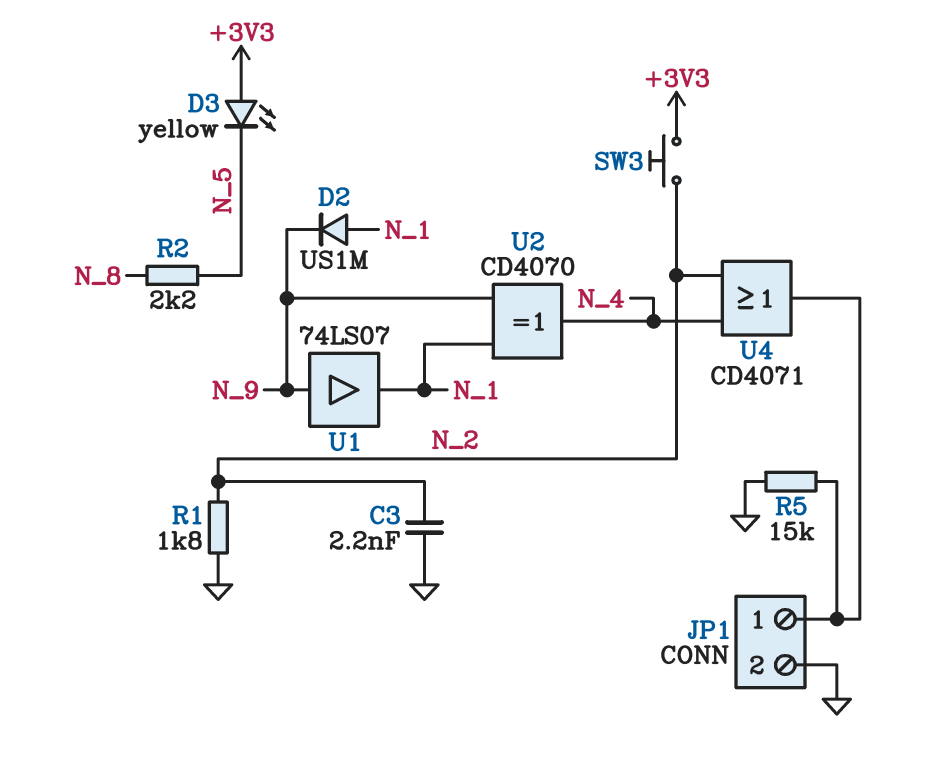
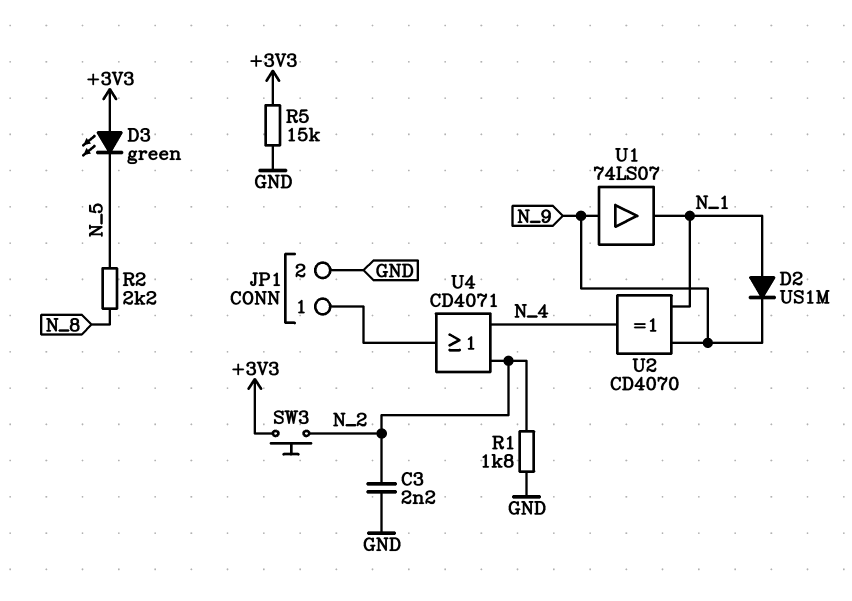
D3: LED yellow (A +3V3, K N_5) -> LED green (A +3V3, K N_5)
R5: 15k (GND, JP1/1) -> 15k (+3V3, GND)

